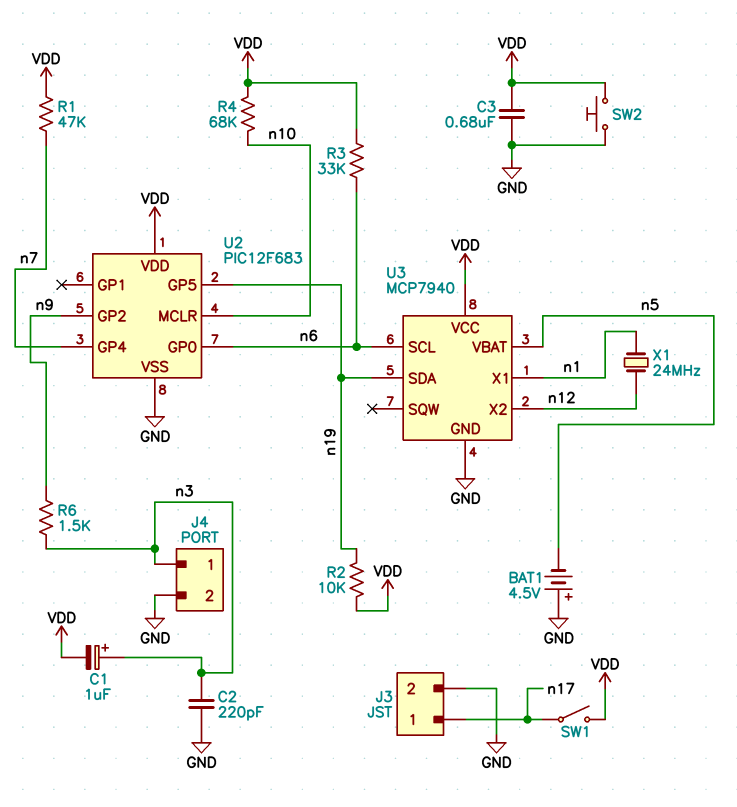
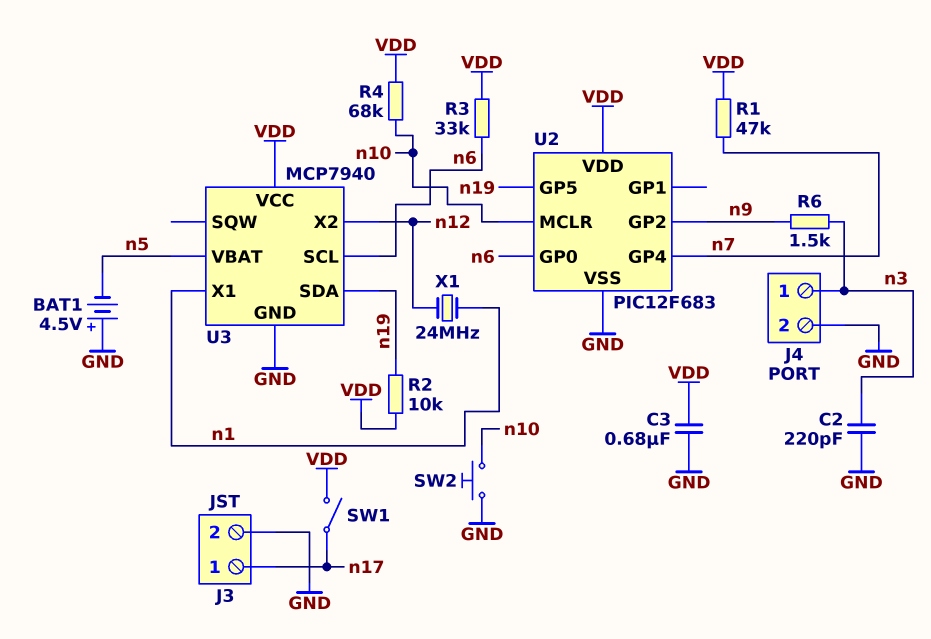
C1: 1uF (plus n3, minus VDD) -> none
SW2: button (GND, VDD) -> button (GND, n10)

